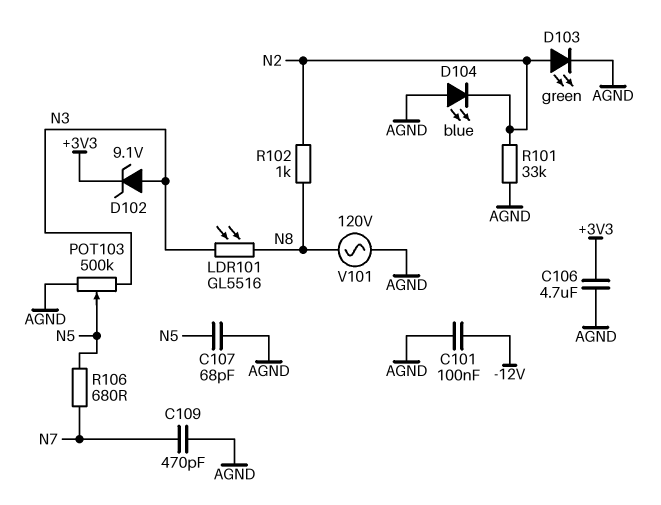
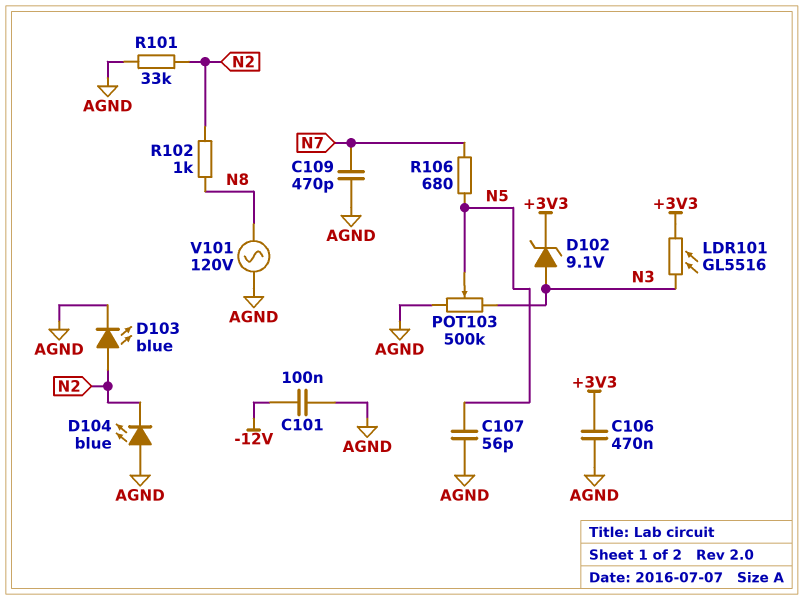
C106: 4.7uF (+3V3, AGND) -> 470nF (+3V3, AGND)
C107: 68pF (AGND, N5) -> 56pF (AGND, N5)
D103: LED green (A N2, K AGND) -> LED blue (A N2, K AGND)
LDR101: GL5516 (N3, N8) -> GL5516 (+3V3, N3)

